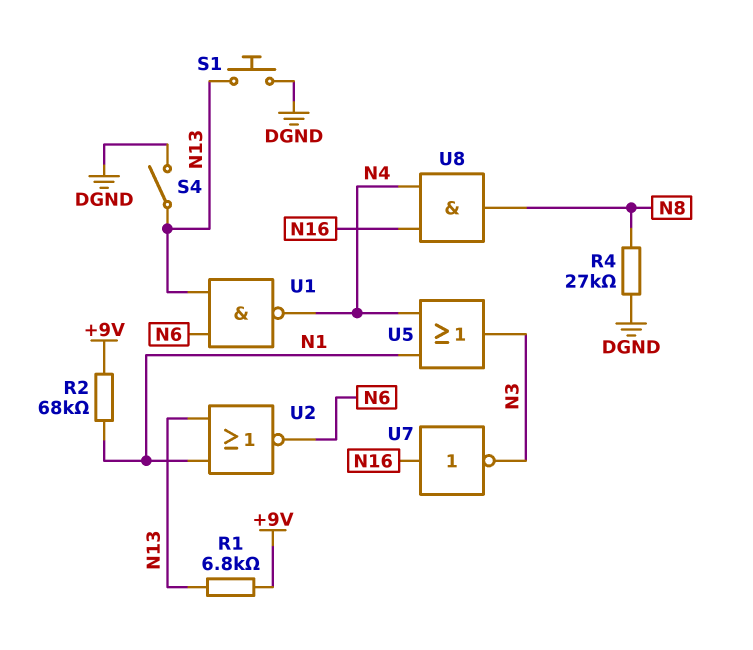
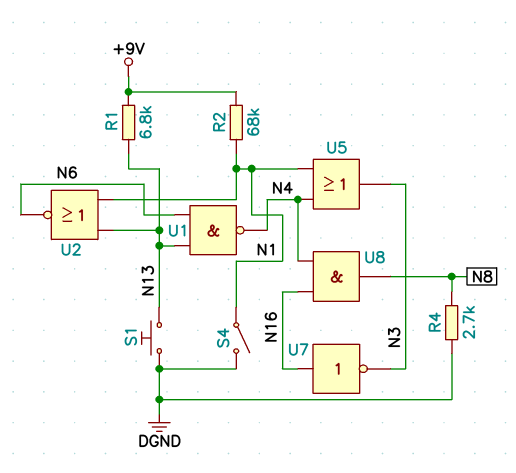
R4: 27k (DGND, N8) -> 2.7k (DGND, N8)
S4: switch (DGND, N13) -> switch (DGND, N1)

